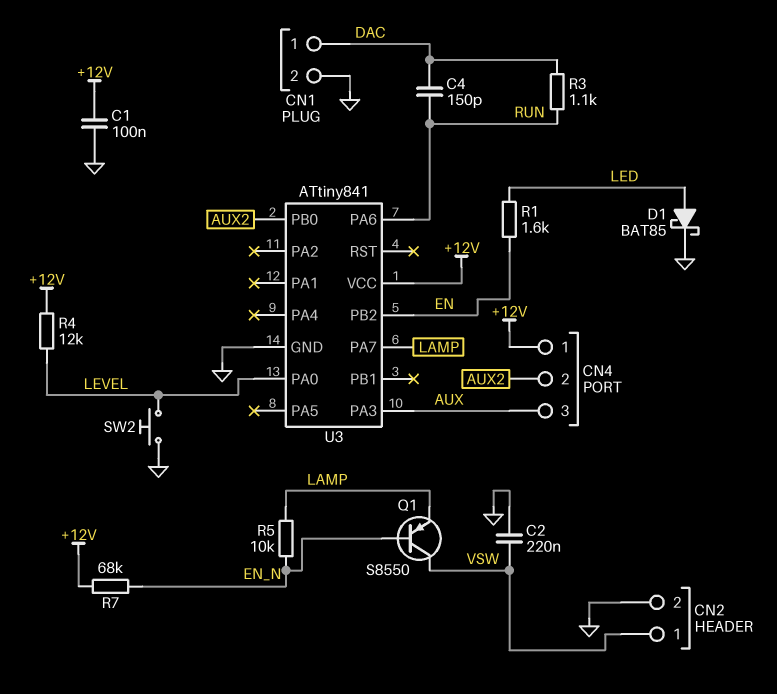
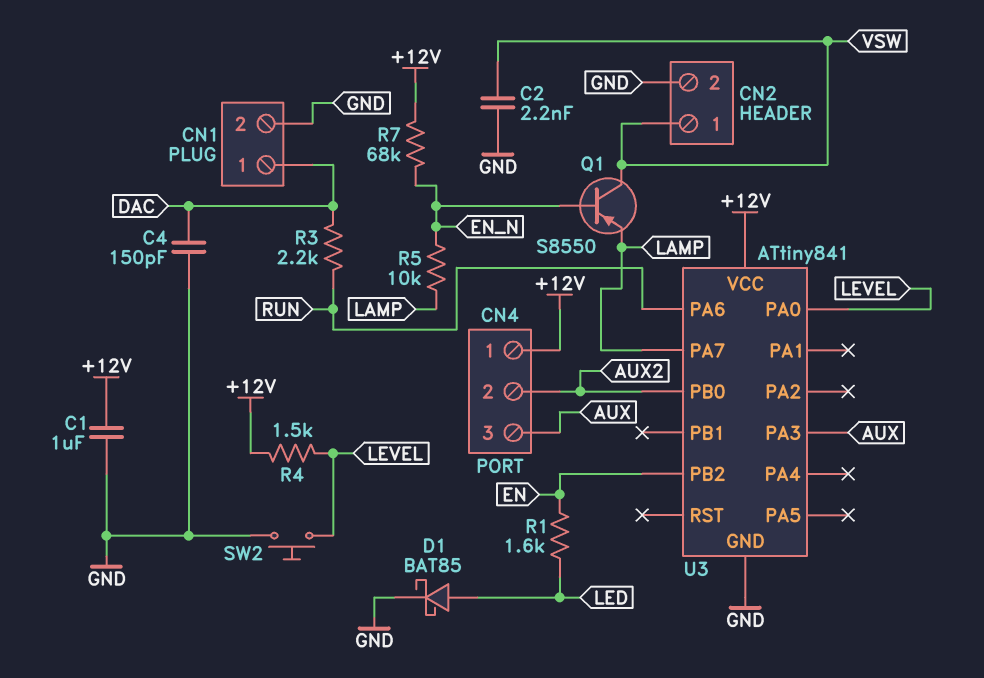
C1: 100nF (+12V, GND) -> 1uF (+12V, GND)
C2: 220nF (GND, VSW) -> 2.2nF (GND, VSW)
C4: 150pF (DAC, RUN) -> 150pF (DAC, GND)
R3: 1.1k (DAC, RUN) -> 2.2k (DAC, RUN)
R4: 12k (+12V, LEVEL) -> 1.5k (+12V, LEVEL)

